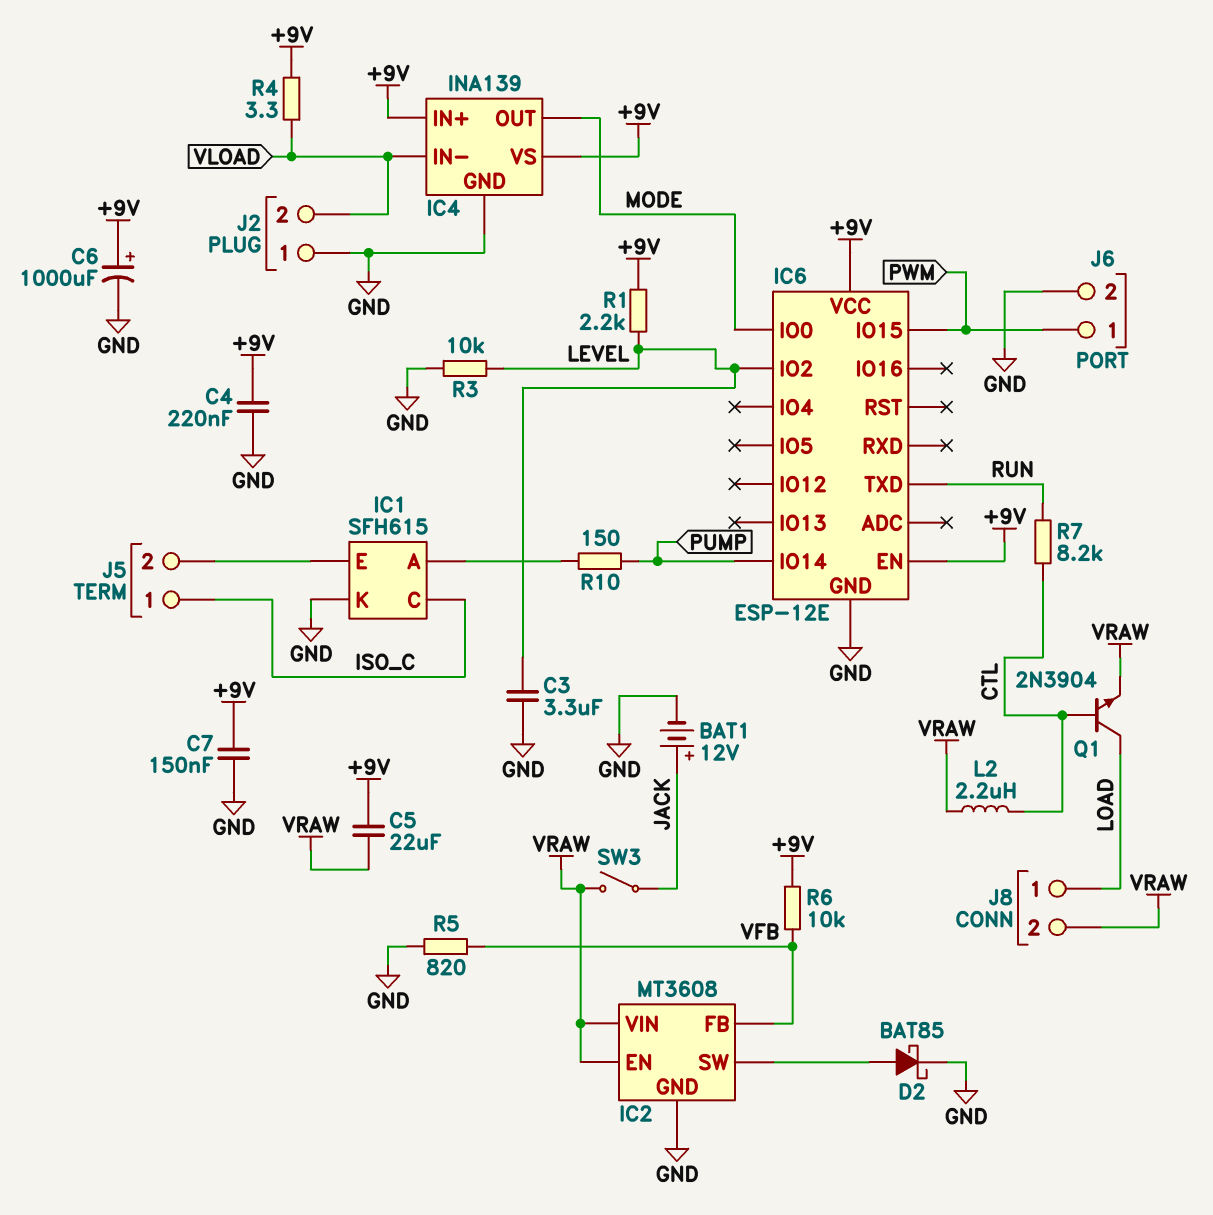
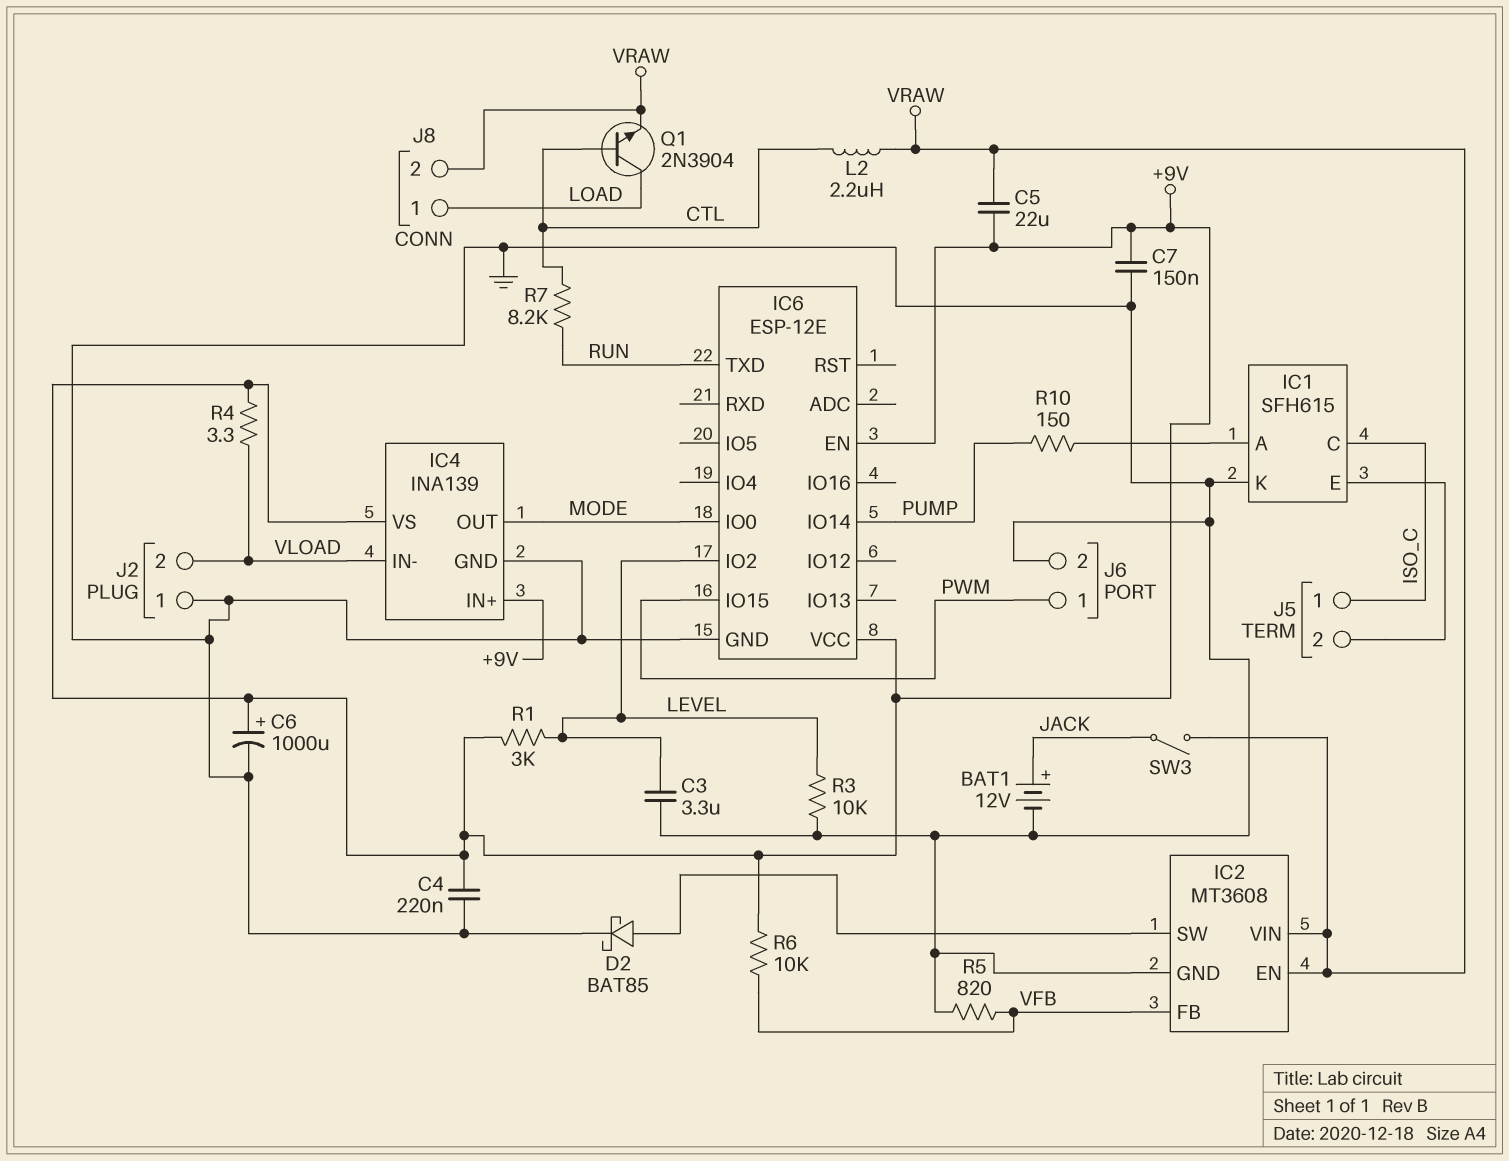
R1: 2.2k (+9V, LEVEL) -> 3k (+9V, LEVEL)

